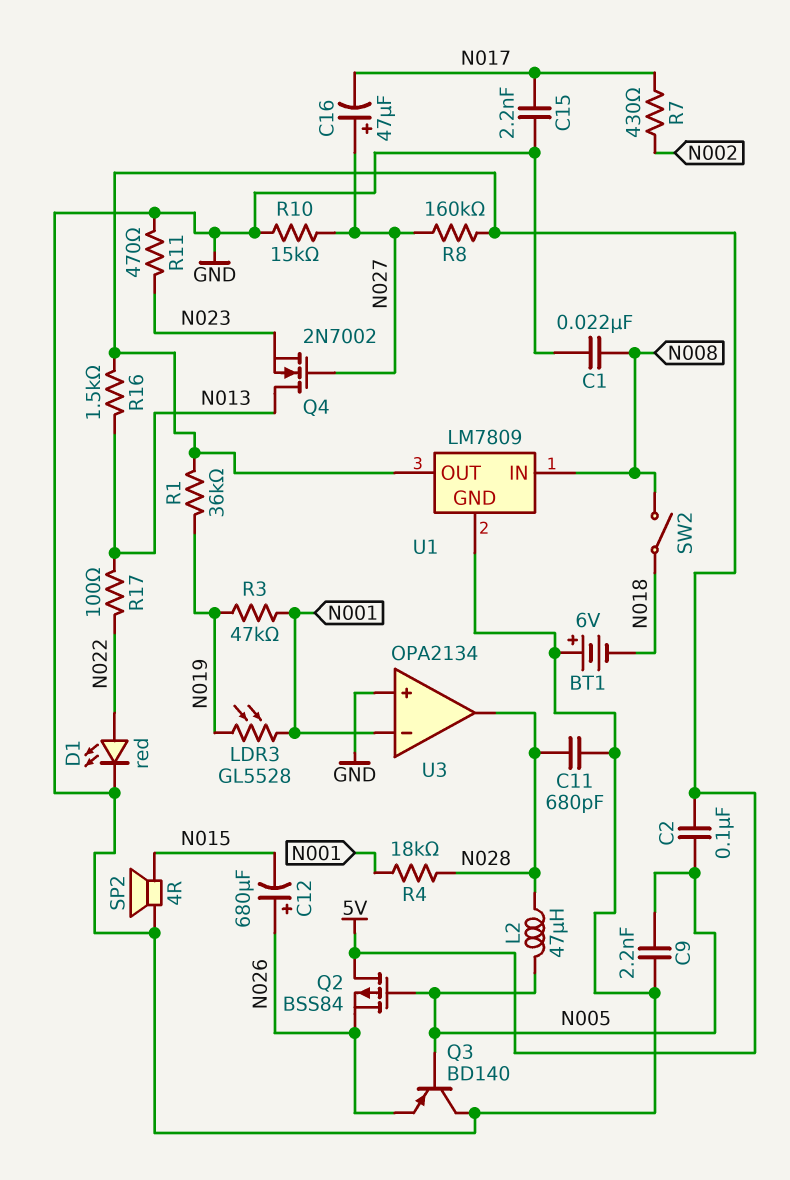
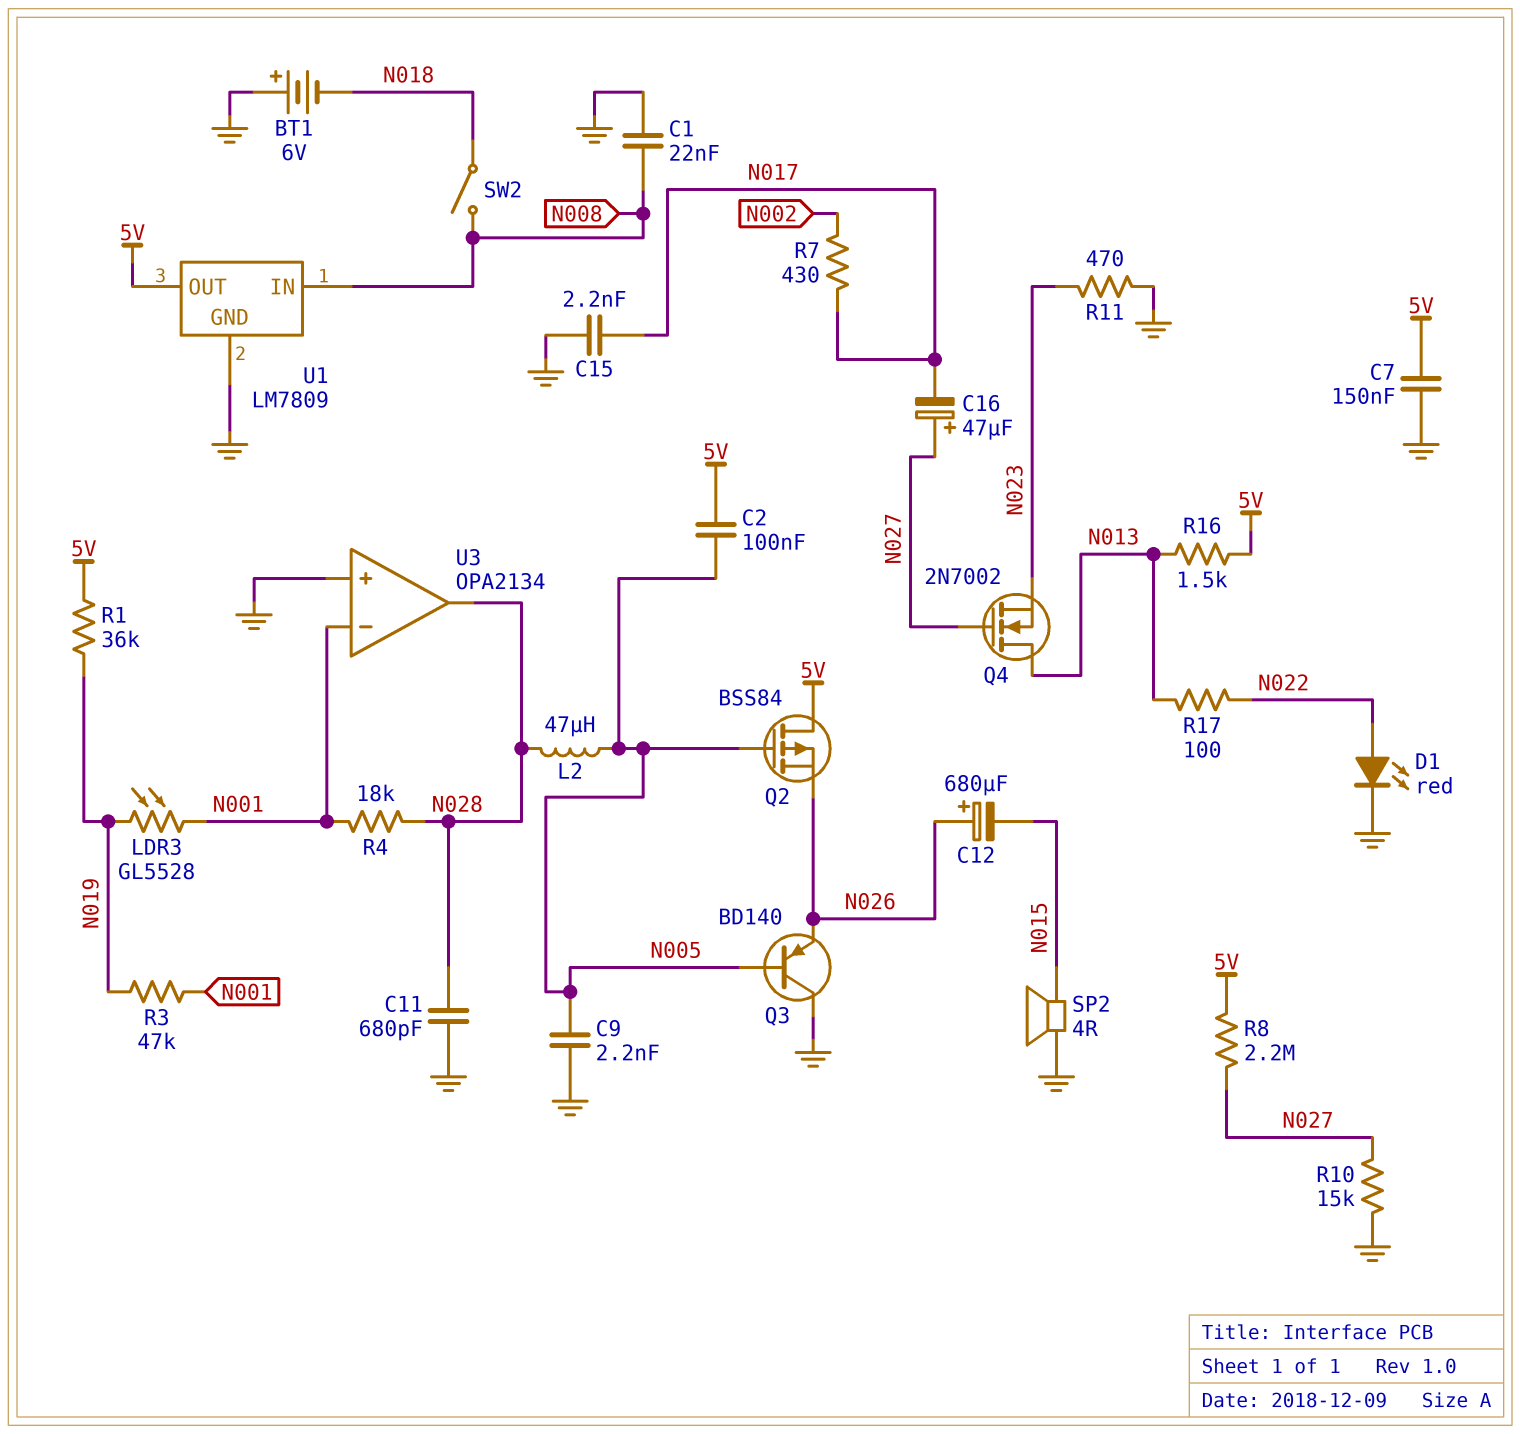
C7: none -> 150nF (5V, GND)
R8: 160k (5V, N027) -> 2.2M (5V, N027)

